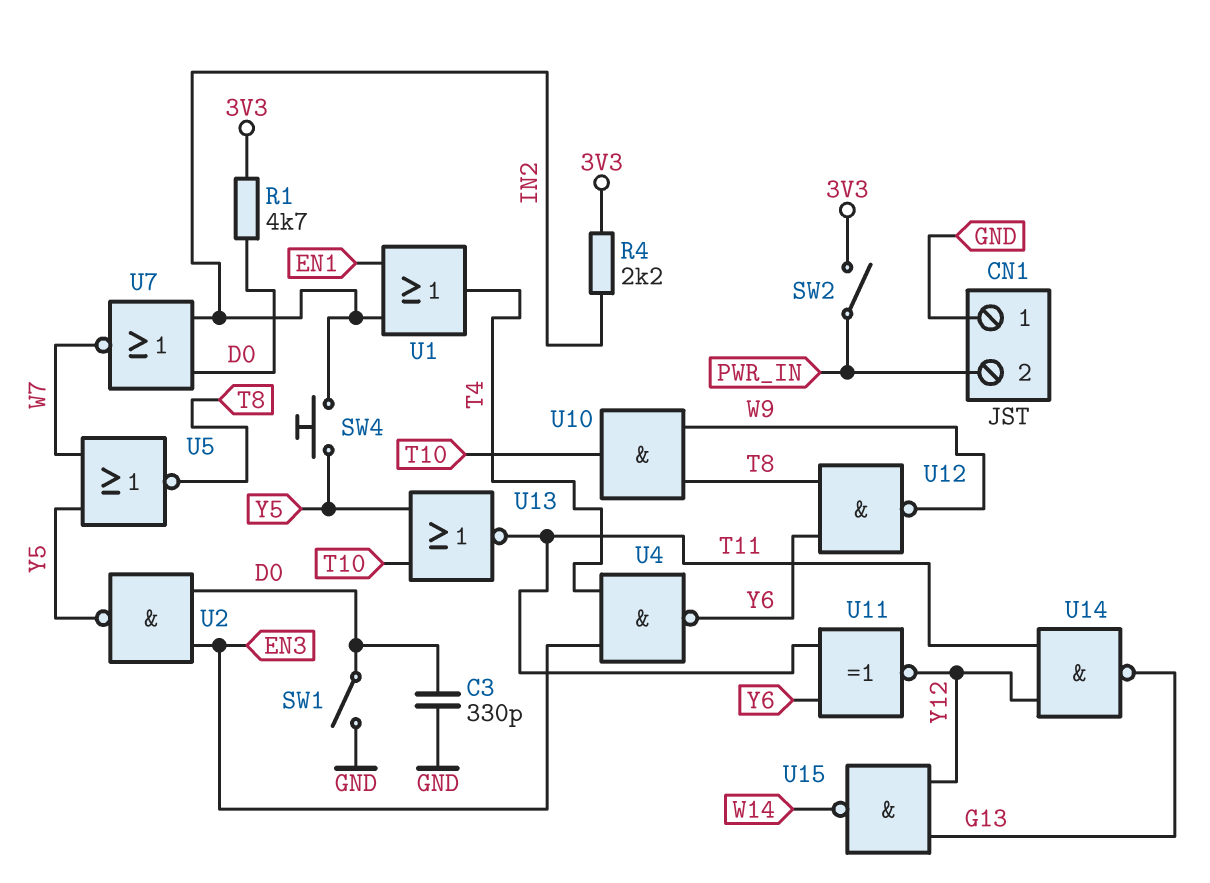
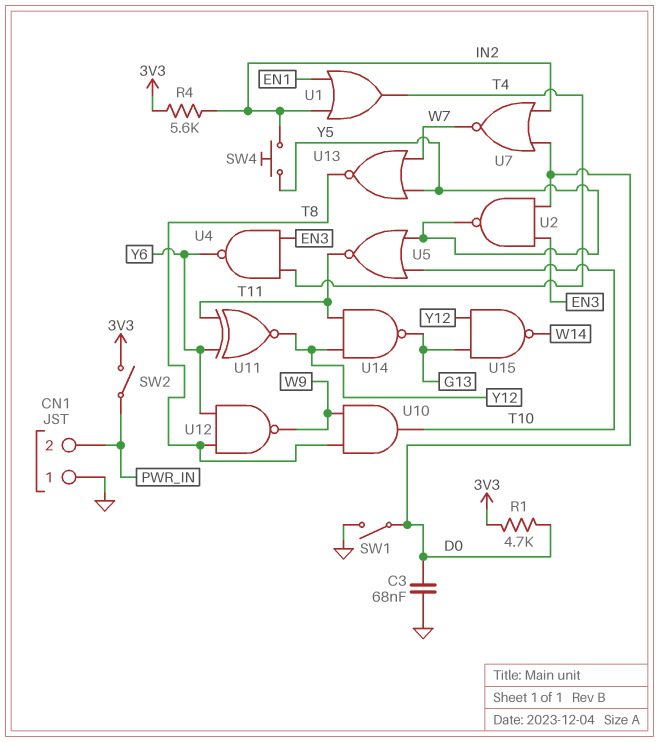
C3: 330pF (D0, GND) -> 68nF (D0, GND)
R4: 2.2k (3V3, IN2) -> 5.6k (3V3, IN2)
U5: NOR (in W7, in Y5, out T8) -> NOR (in T10, in Y5, out T11)
U13: NOR (in T10, in Y5, out T11) -> NOR (in W7, in Y5, out T8)

